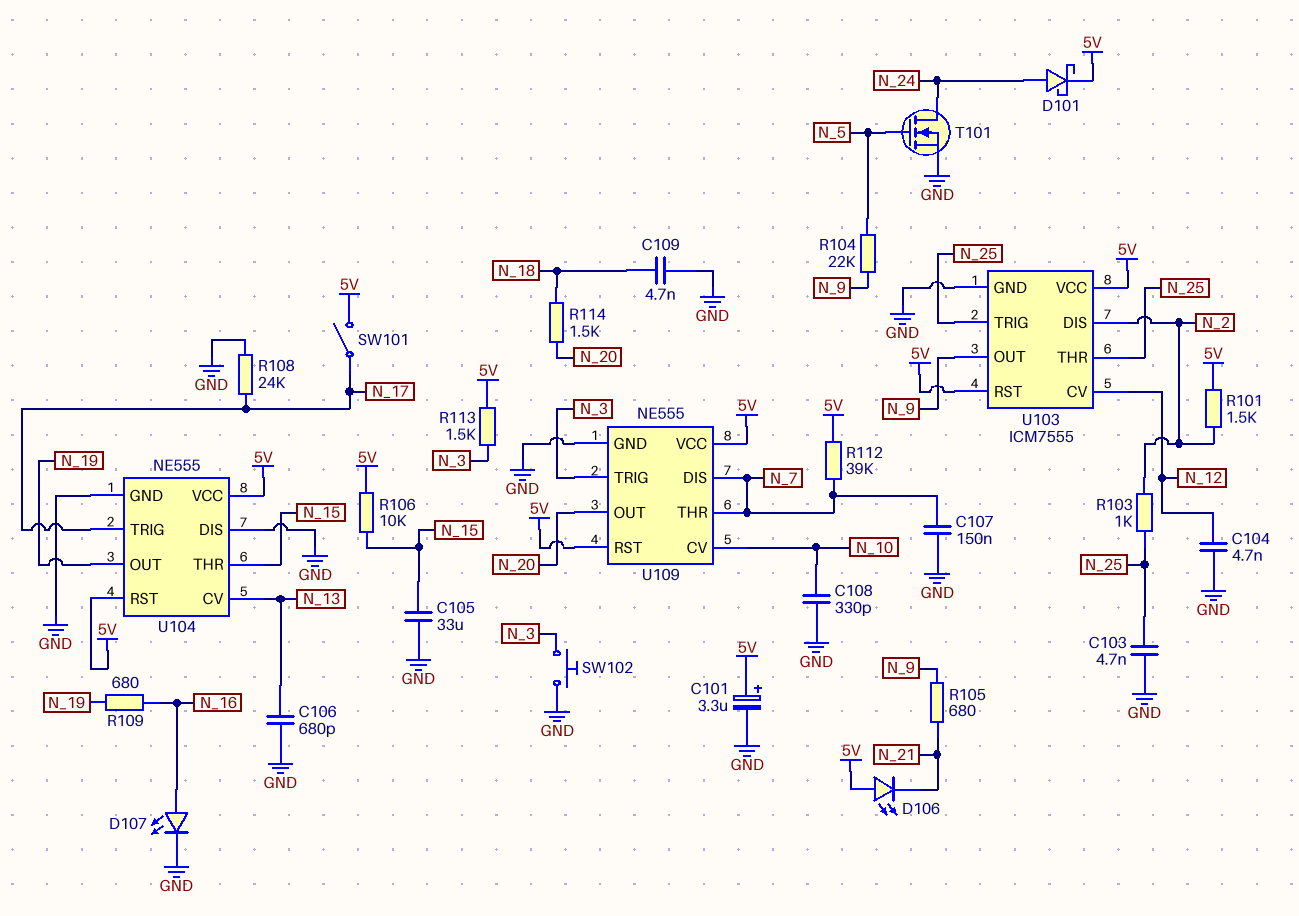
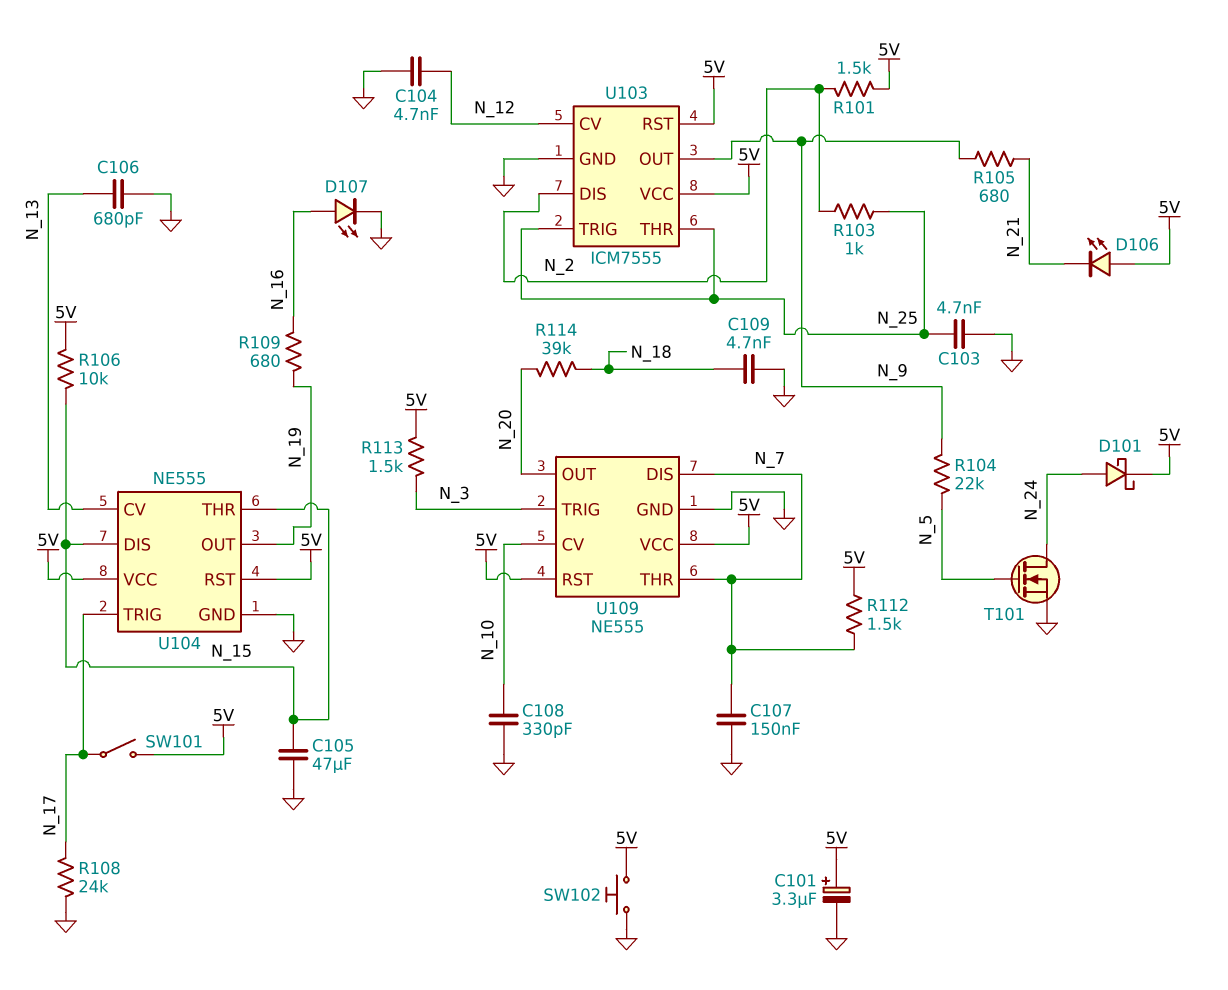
C105: 33uF (GND, N_15) -> 47uF (GND, N_15)
R112: 39k (5V, N_7) -> 1.5k (5V, N_7)
R114: 1.5k (N_18, N_20) -> 39k (N_18, N_20)
SW102: button (GND, N_3) -> button (5V, GND)
U104 pin DIS: GND -> N_15

